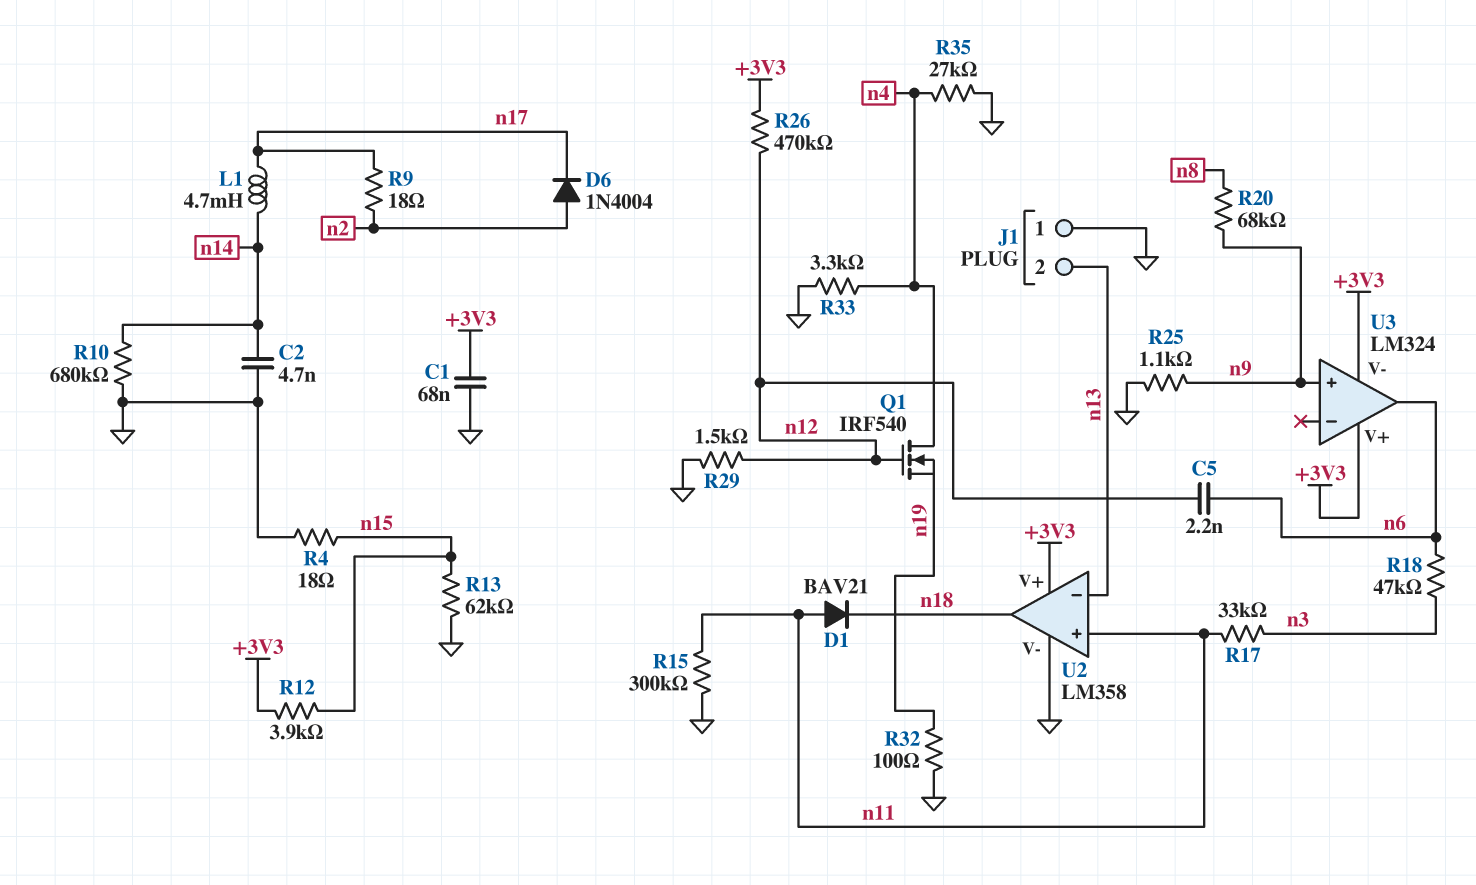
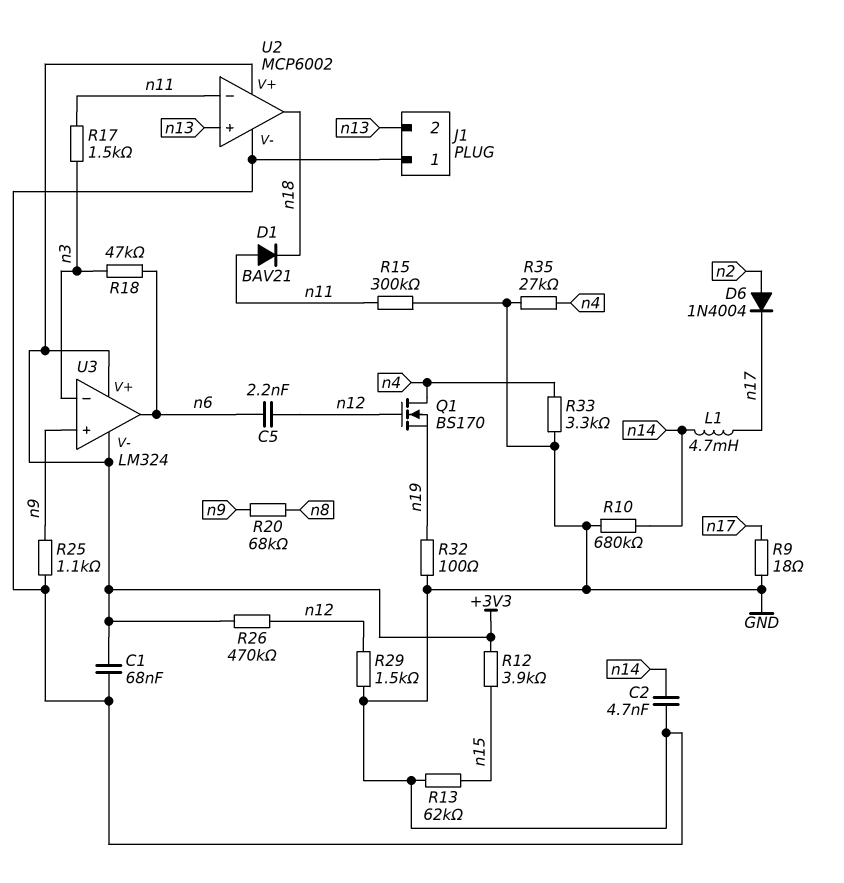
Q1: NMOS IRF540 (G n12, D n4, S n19) -> NMOS BS170 (G n12, D n4, S n19)
R4: 18 (GND, n15) -> none
R9: 18 (n2, n17) -> 18 (GND, n17)
R17: 33k (n3, n11) -> 1.5k (n3, n11)
U2: LM358 -> MCP6002
U2 pin in+: n11 -> n13
U2 pin in-: n13 -> n11
U3 pin in-: none -> n3

